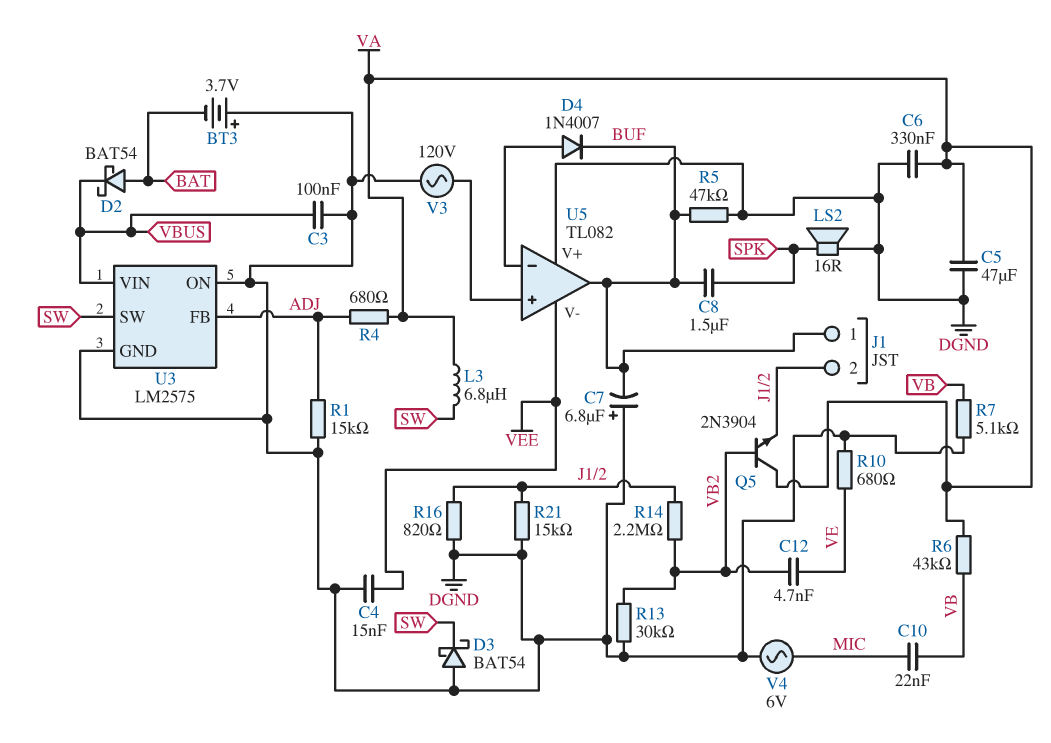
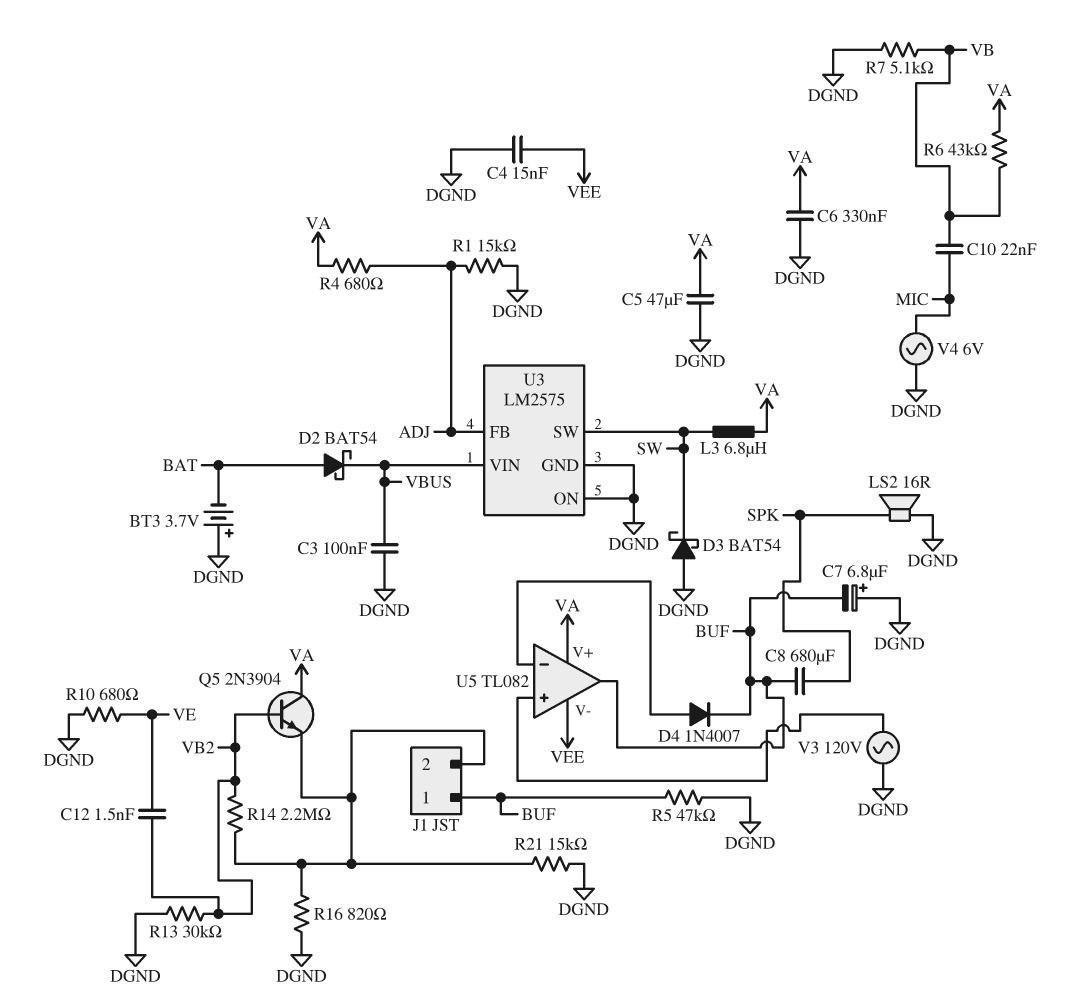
C8: 1.5uF (BUF, SPK) -> 680uF (BUF, SPK)
C12: 4.7nF (VB2, VE) -> 1.5nF (VB2, VE)
U5 pin V+: DGND -> VA

